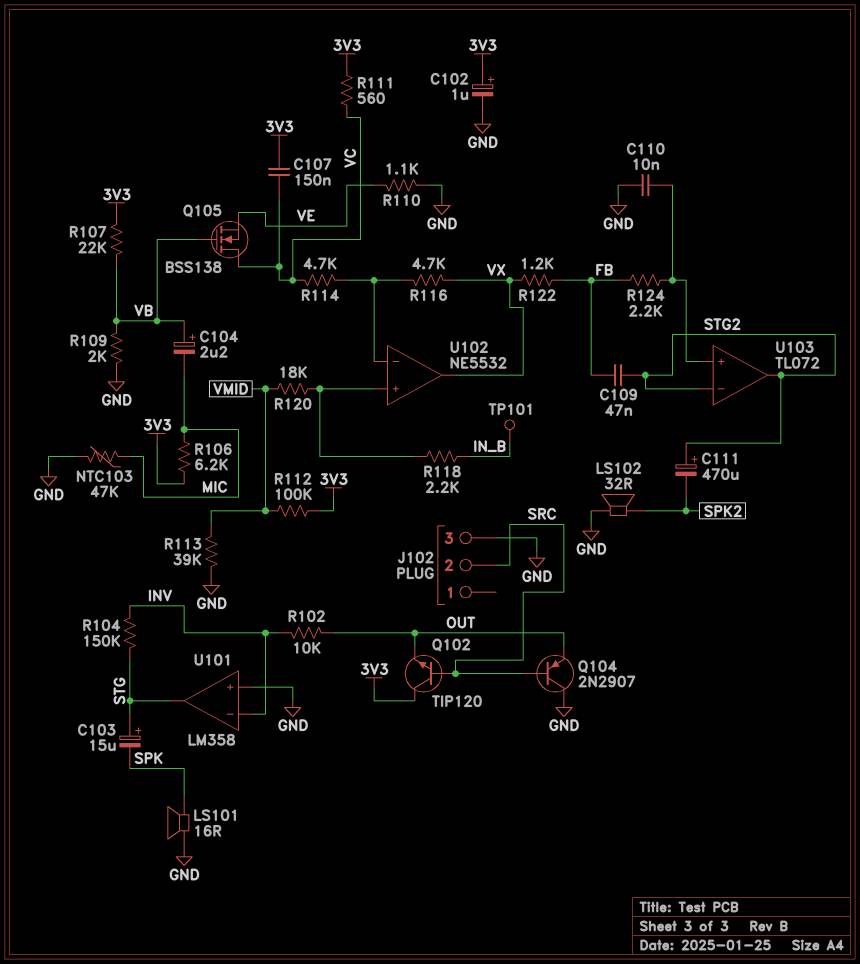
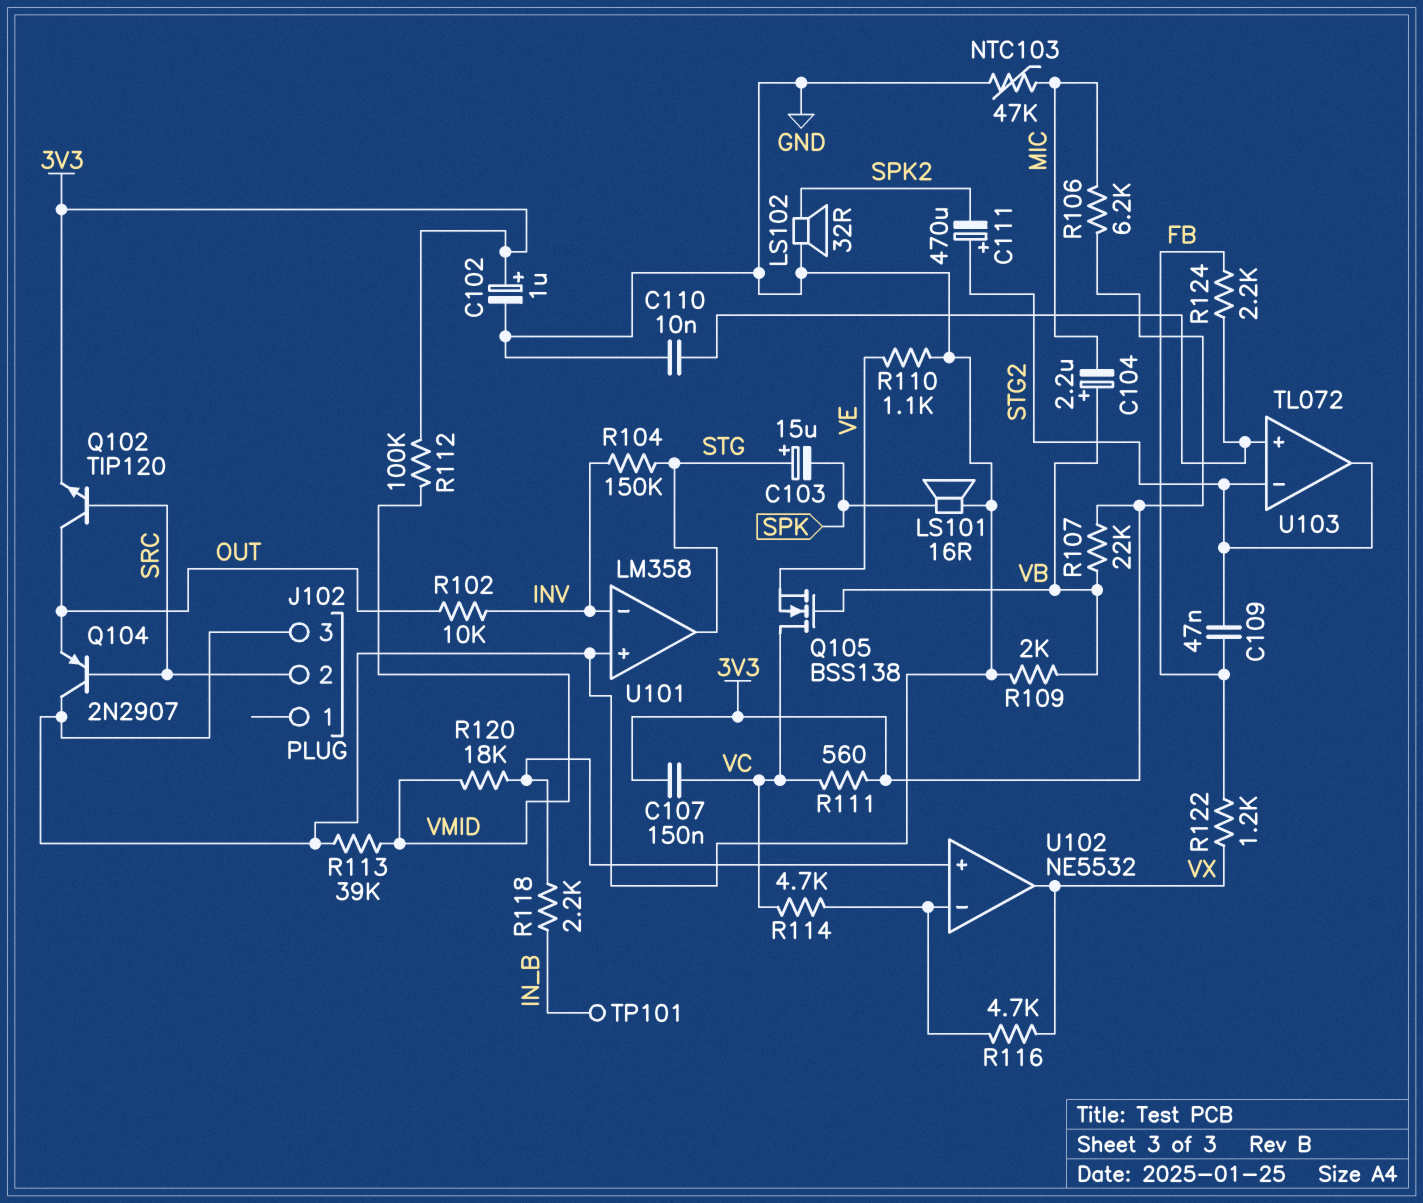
Q102: NPN TIP120 (B SRC, C 3V3, E OUT) -> NPN TIP120 (B SRC, C OUT, E 3V3)

